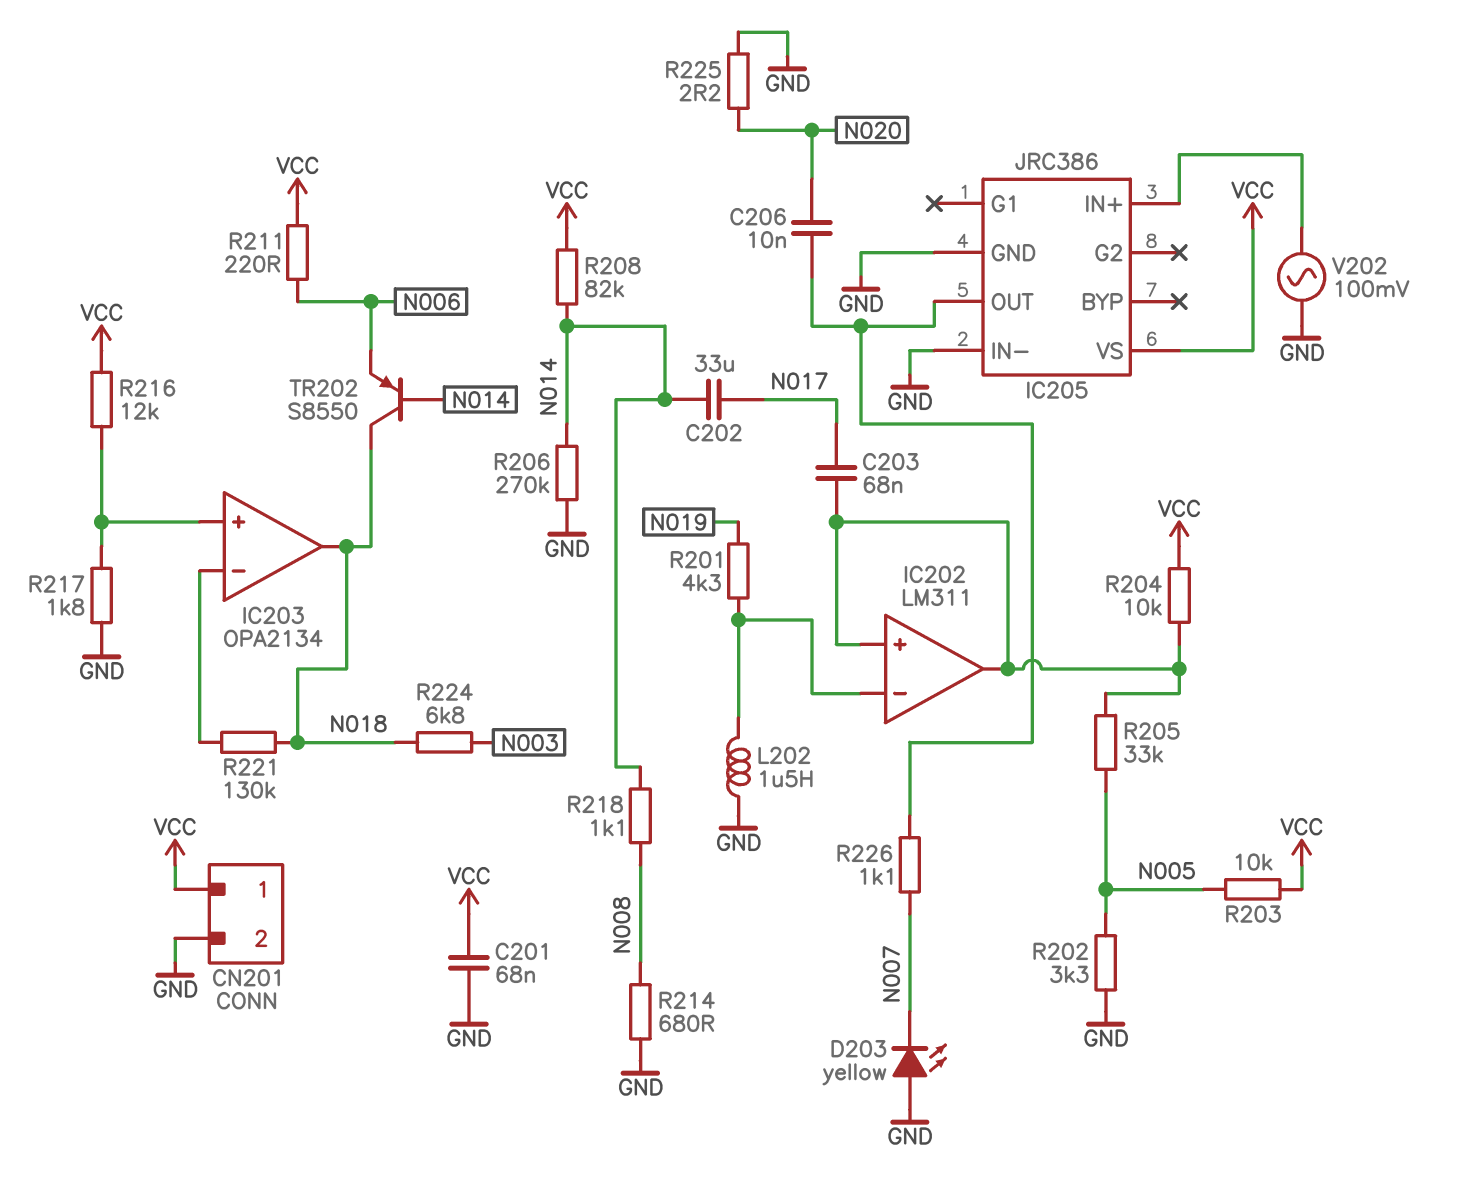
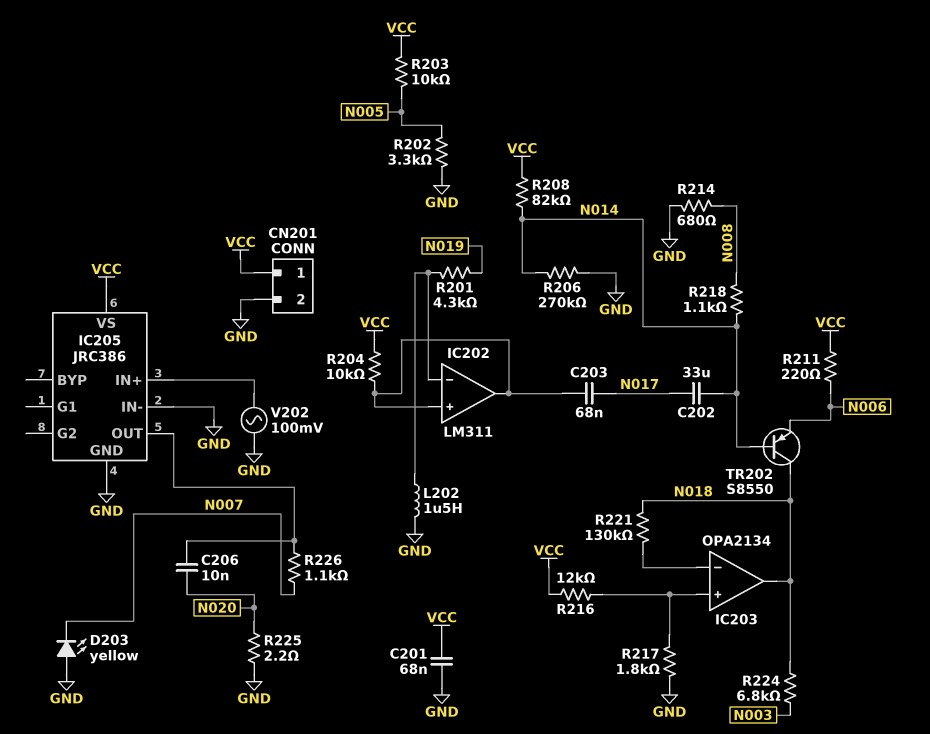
R205: 33k (IC202/in+, N005) -> none

